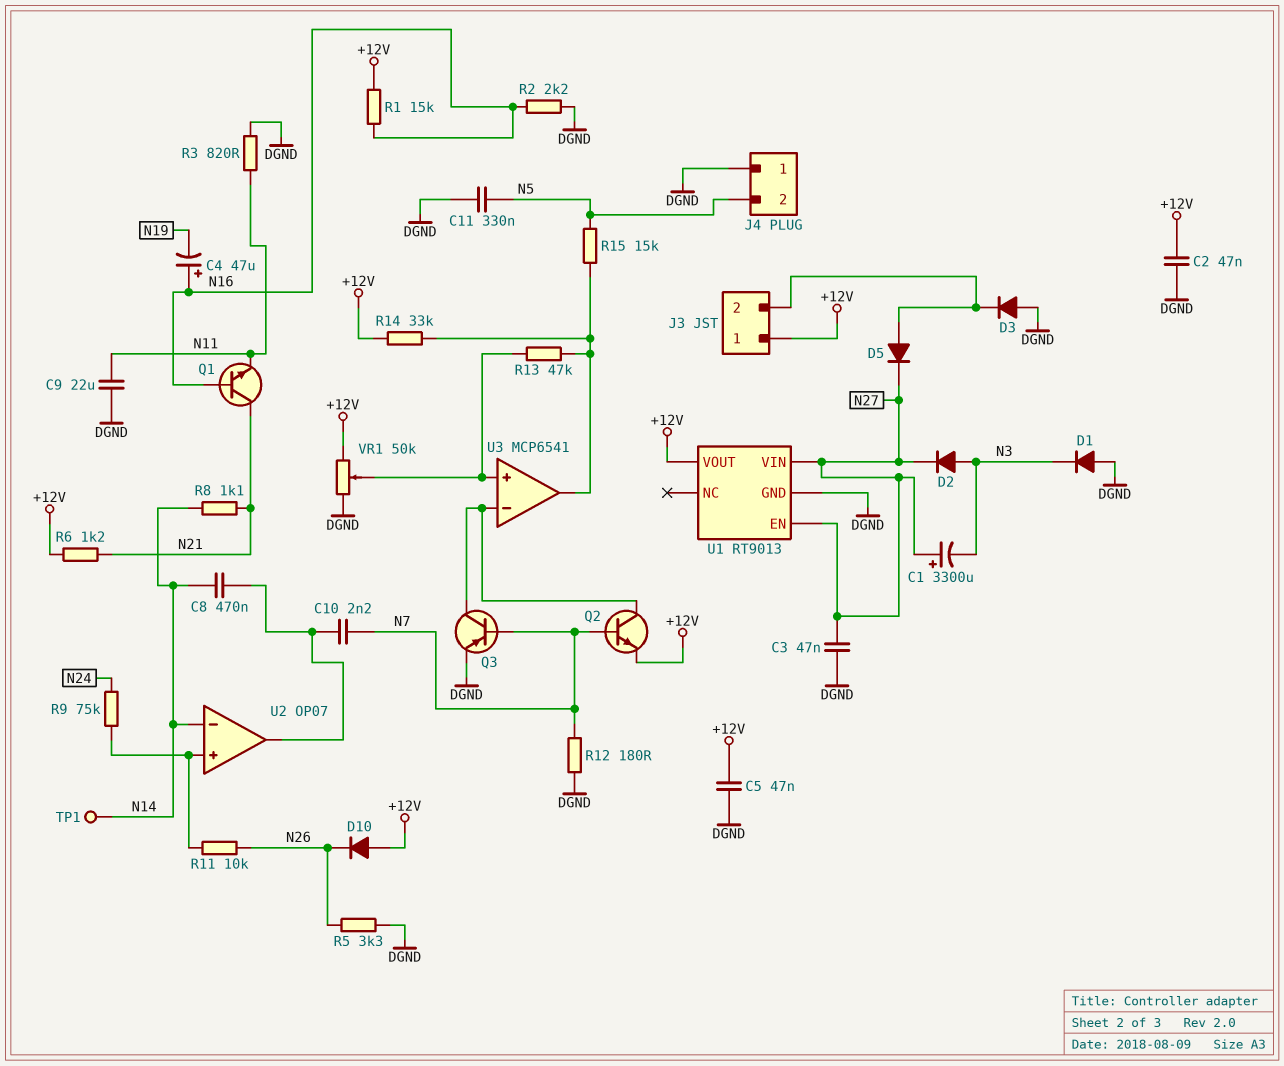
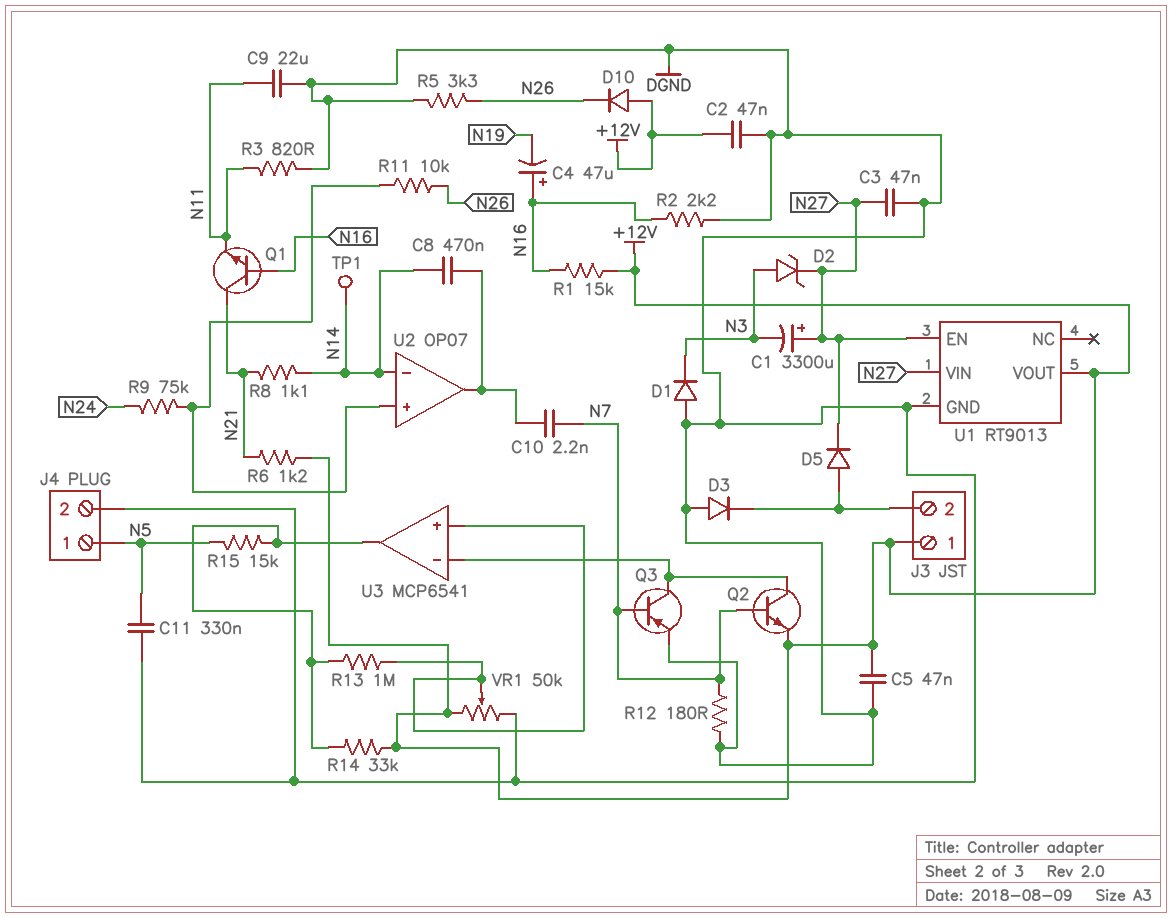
D2: diode (A N3, K N27) -> zener (A N3, K N27)
J4 pin 1: DGND -> N5
J4 pin 2: N5 -> DGND
R13: 47k (U3/in+, U3/out) -> 1M (U3/in+, U3/out)

